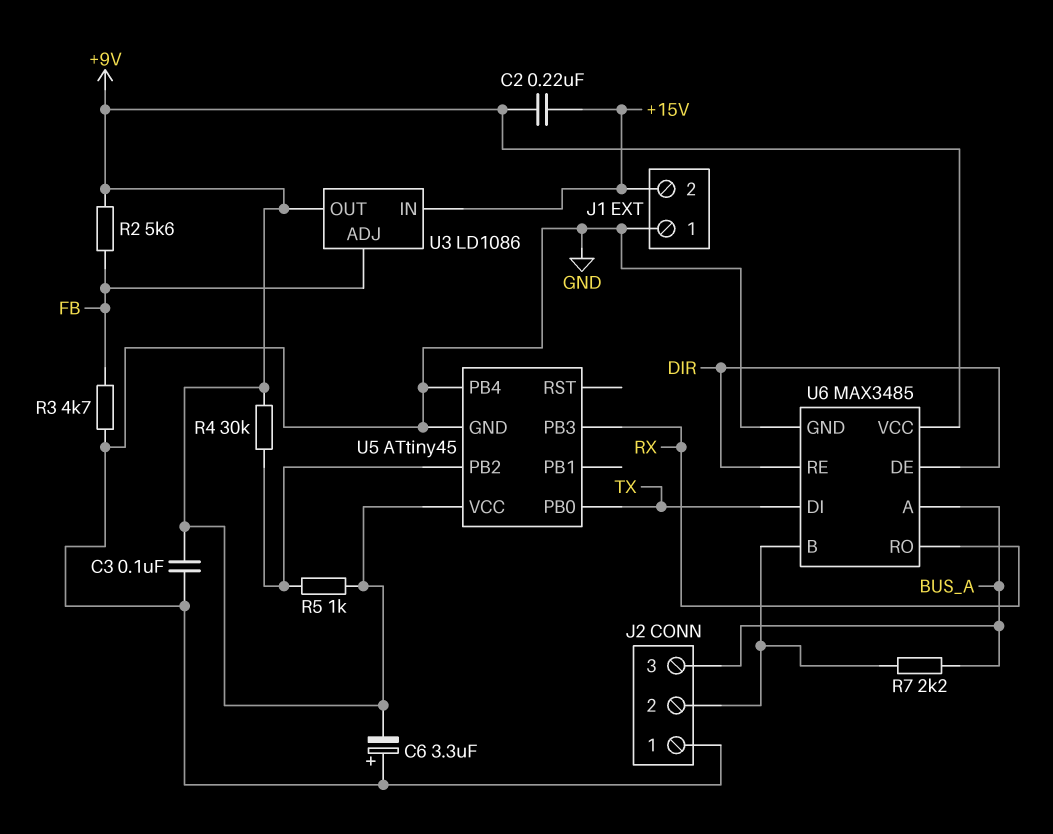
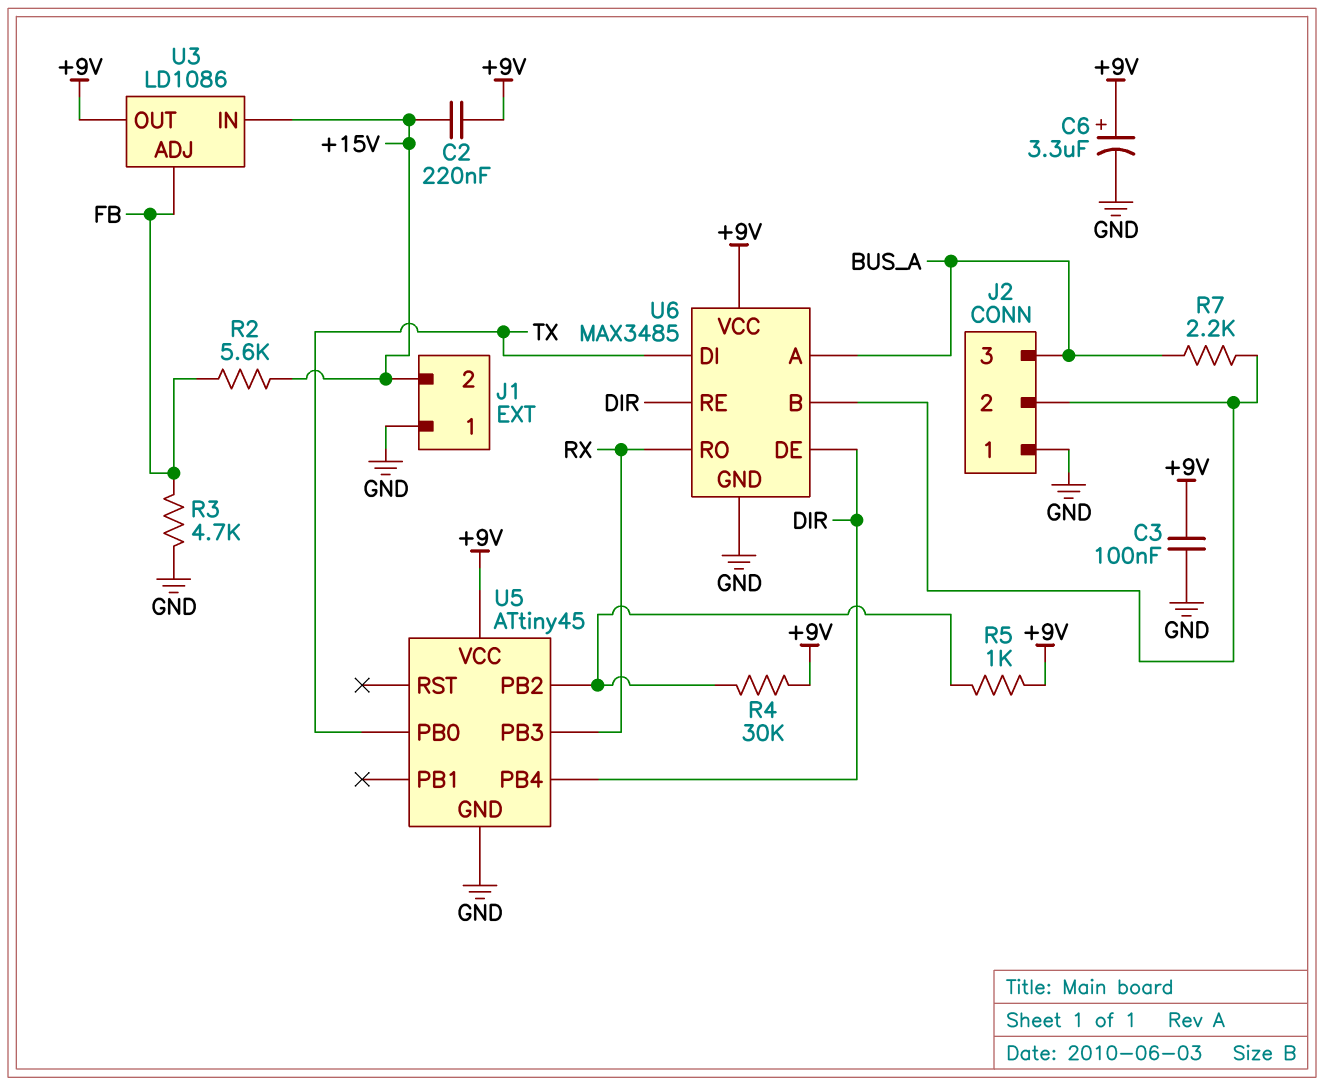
C6: 3.3uF (plus GND, minus +9V) -> 3.3uF (plus +9V, minus GND)
R2: 5.6k (+9V, FB) -> 5.6k (+15V, FB)
U5 pin PB4: GND -> DIR

